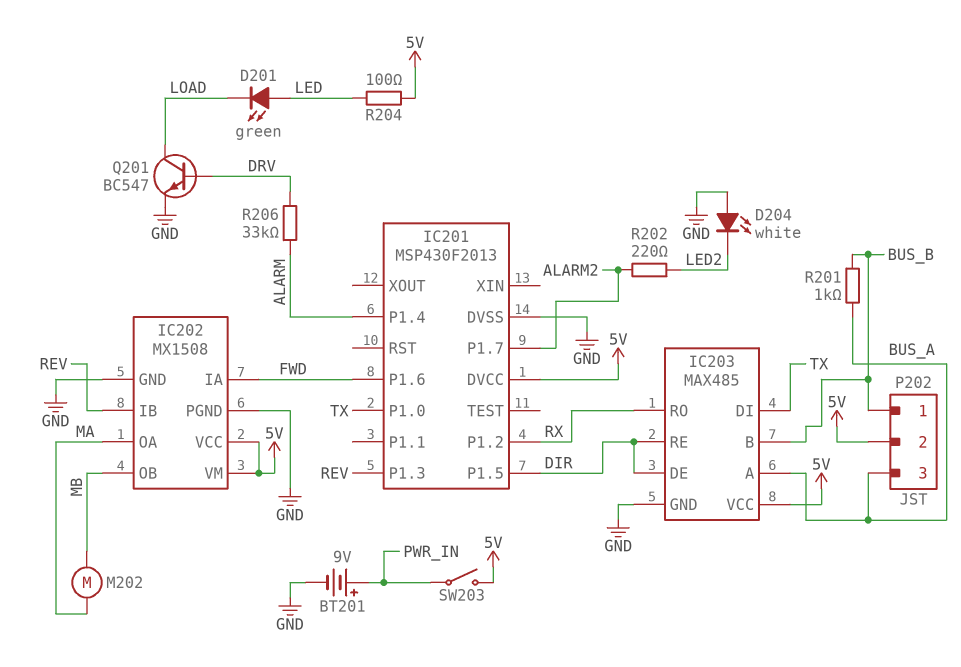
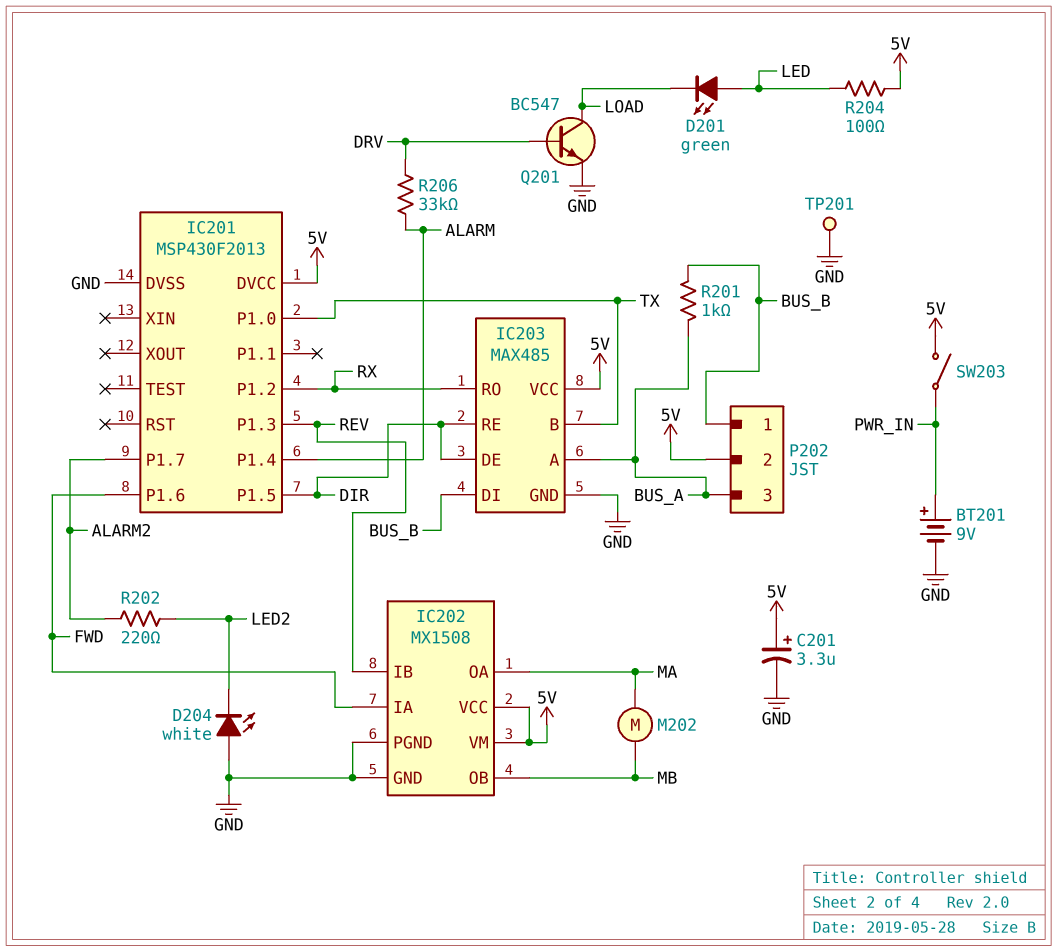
C201: none -> 3.3uF (plus 5V, minus GND)
IC203 pin B: BUS_B -> TX
IC203 pin DI: TX -> BUS_B
TP201: none -> test point (GND)

